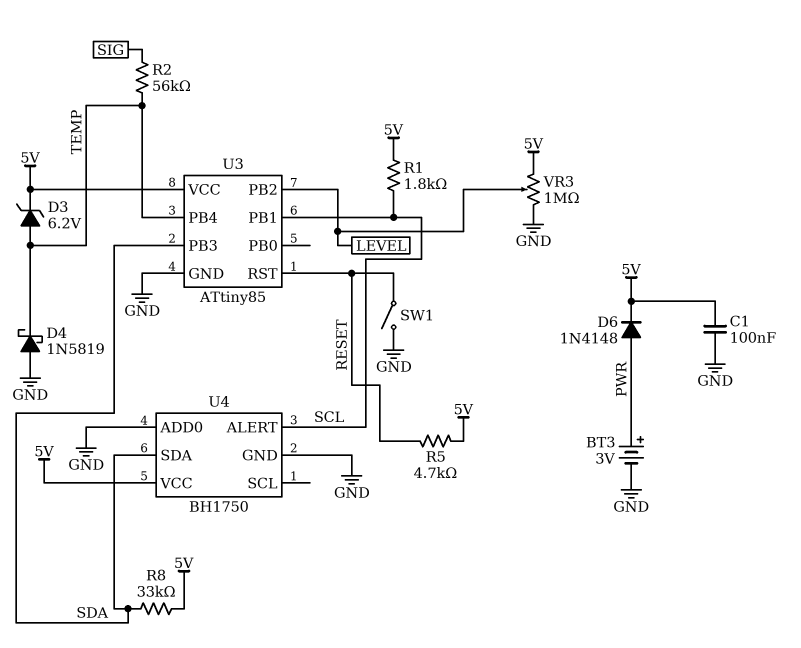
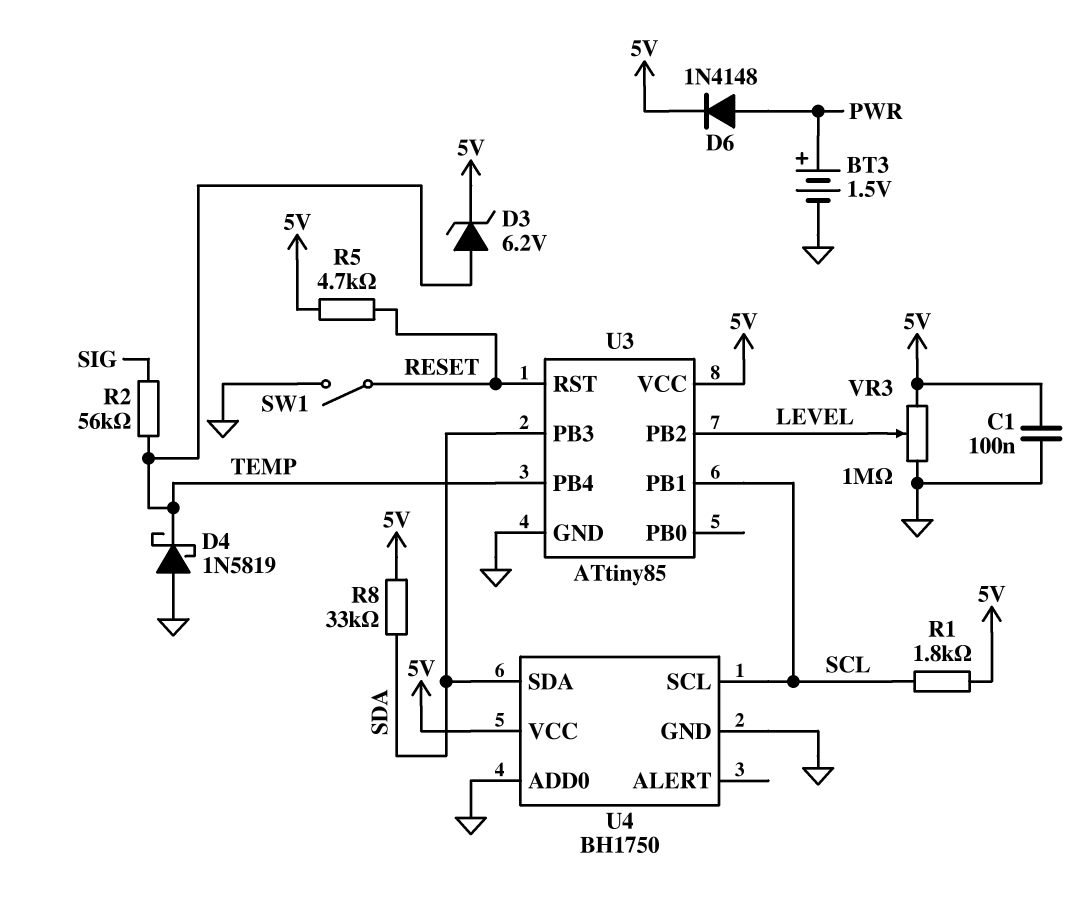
BT3: 3V (plus PWR, minus GND) -> 1.5V (plus PWR, minus GND)
U4 pin ALERT: SCL -> none
U4 pin SCL: none -> SCL

